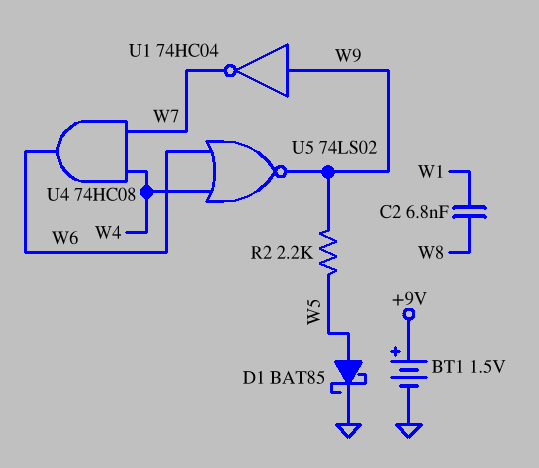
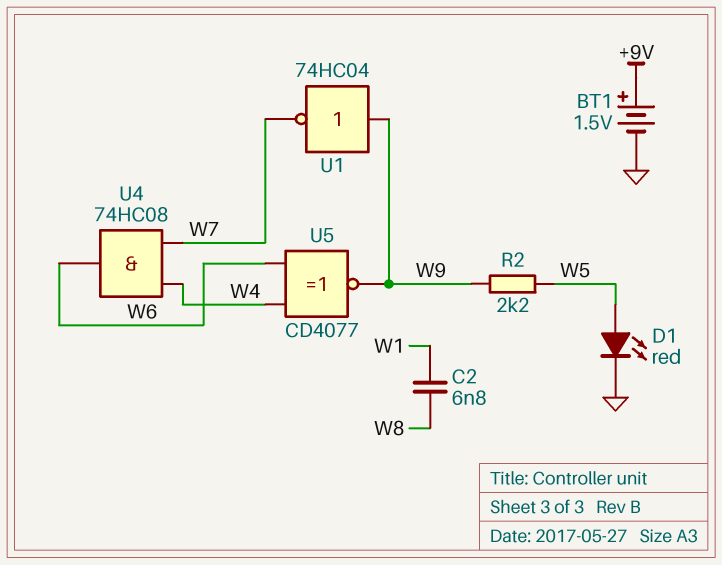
D1: schottky BAT85 (A W5, K GND) -> LED red (A W5, K GND)
U5: NOR 74LS02 (in W4, in W6, out W9) -> XNOR CD4077 (in W4, in W6, out W9)

